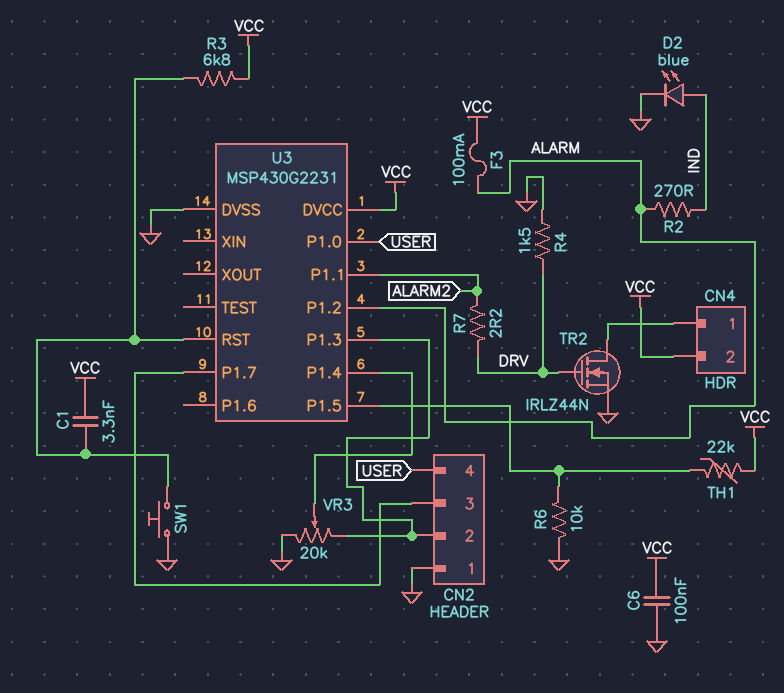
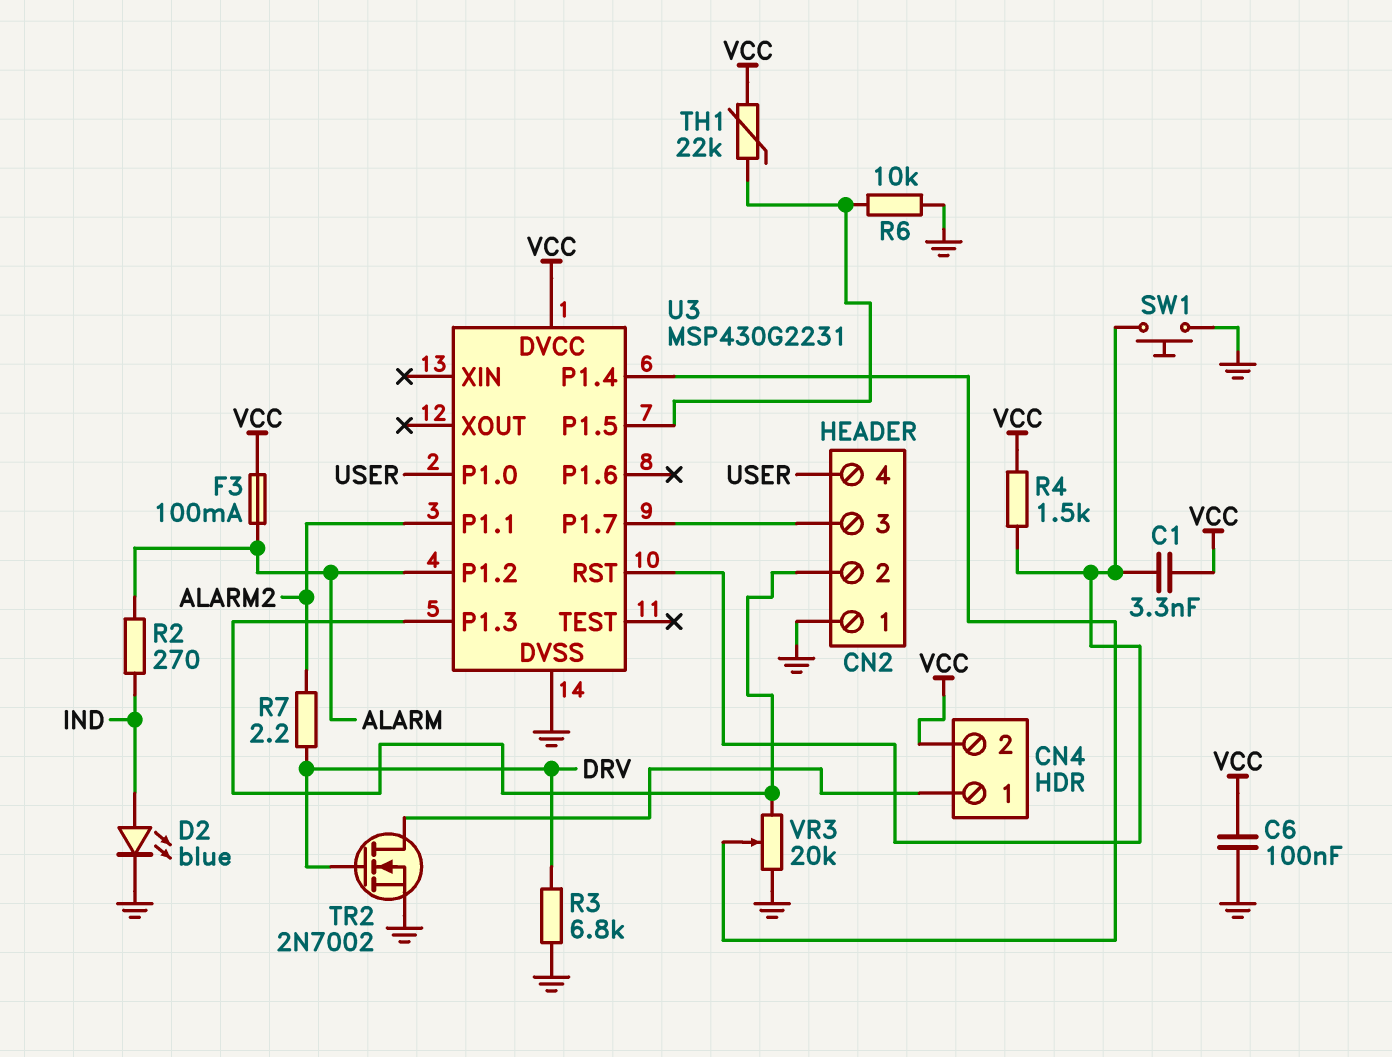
R3: 6.8k (U3/RST, VCC) -> 6.8k (DRV, GND)
R4: 1.5k (DRV, GND) -> 1.5k (U3/RST, VCC)
TR2: NMOS IRLZ44N (G DRV, D CN4/1, S GND) -> NMOS 2N7002 (G DRV, D CN4/1, S GND)

